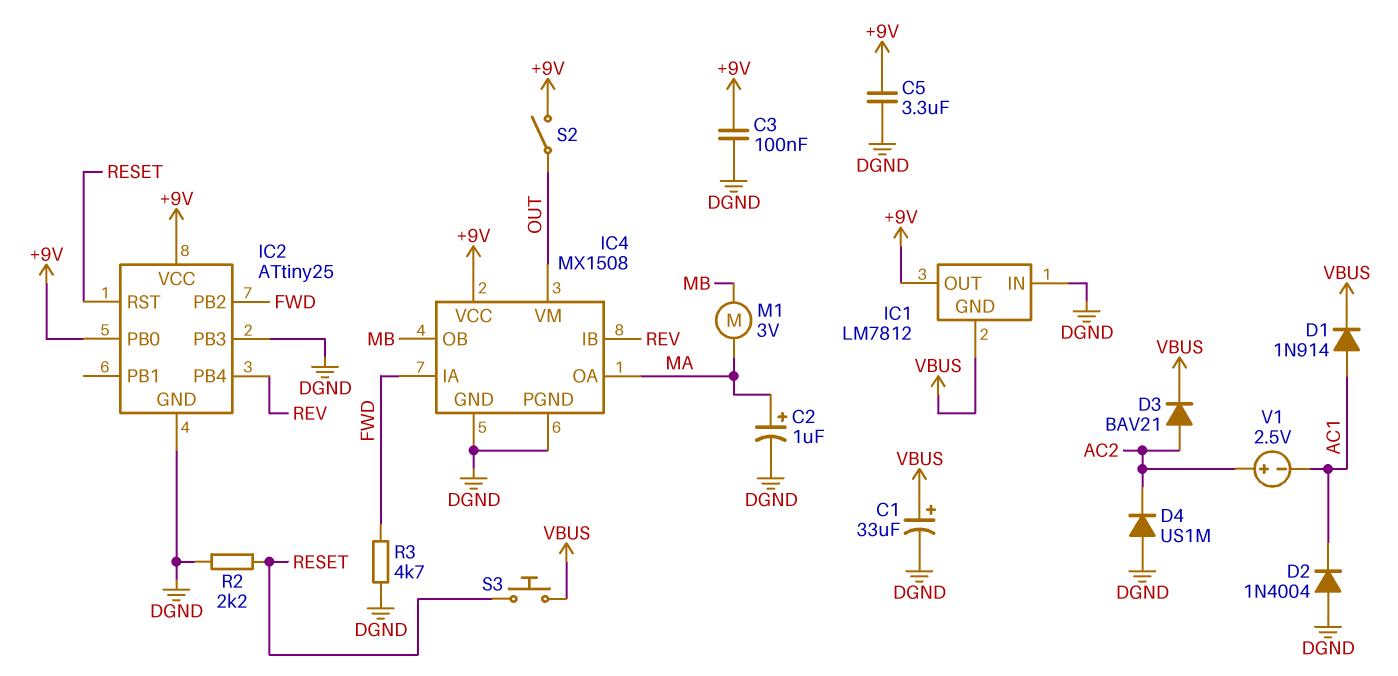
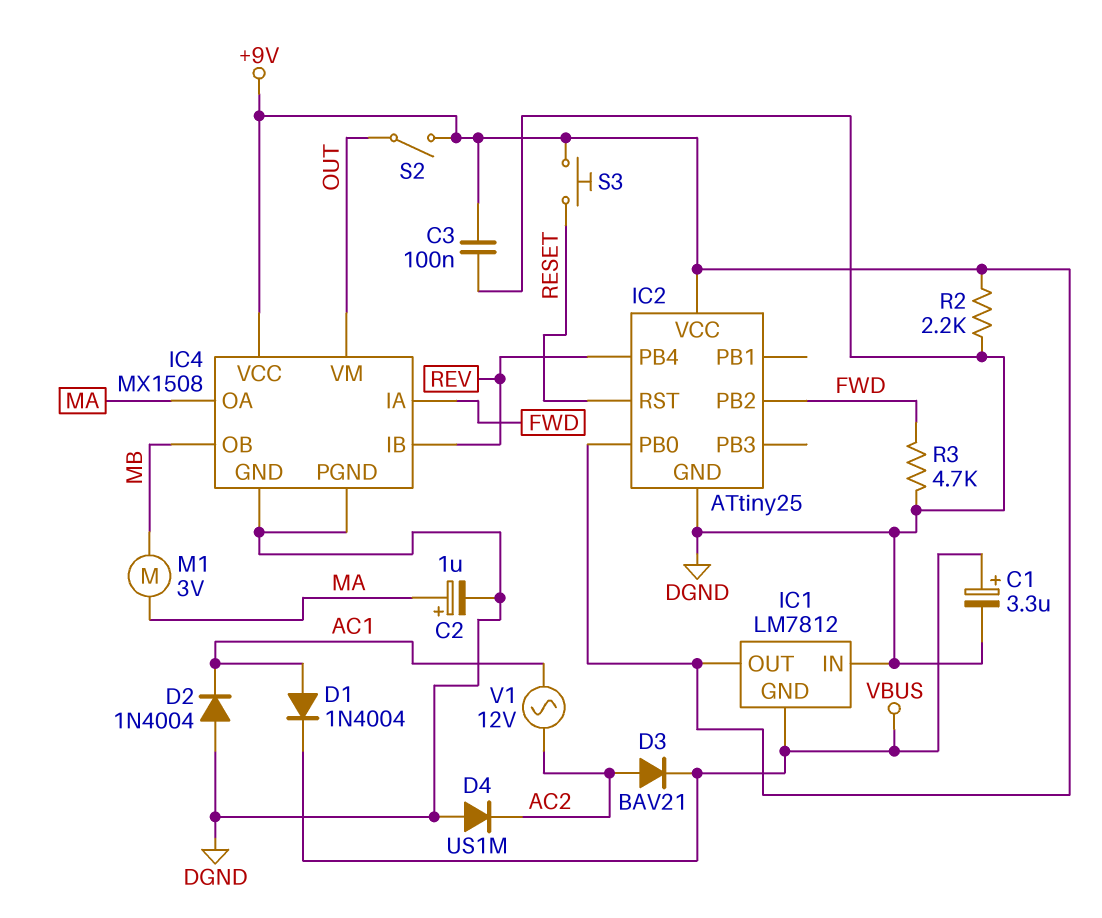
C1: 33uF (plus VBUS, minus DGND) -> 3.3uF (plus VBUS, minus DGND)
C5: 3.3uF (+9V, DGND) -> none
D1: diode 1N914 (A AC1, K VBUS) -> diode 1N4004 (A AC1, K VBUS)
IC2 pin PB3: DGND -> none
R2: 2.2k (DGND, RESET) -> 2.2k (+9V, DGND)
S3: button (RESET, VBUS) -> button (+9V, RESET)
V1: 2.5V (plus AC2, minus AC1) -> AC 12V (AC1, AC2)

